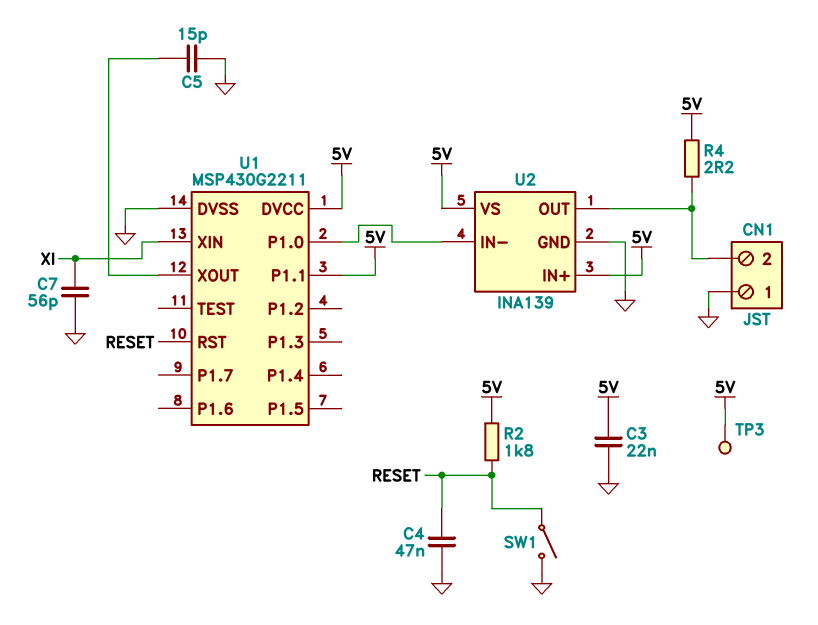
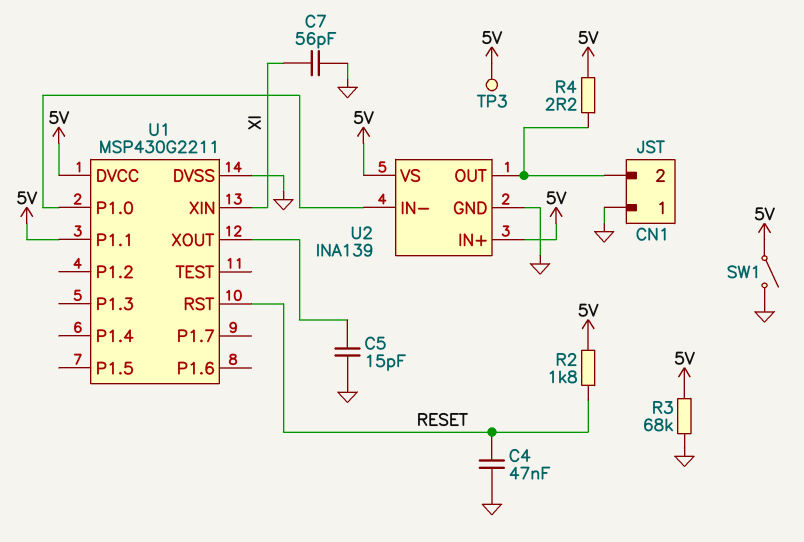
C3: 22nF (5V, GND) -> none
R3: none -> 68k (5V, GND)
SW1: switch (GND, RESET) -> switch (5V, GND)

